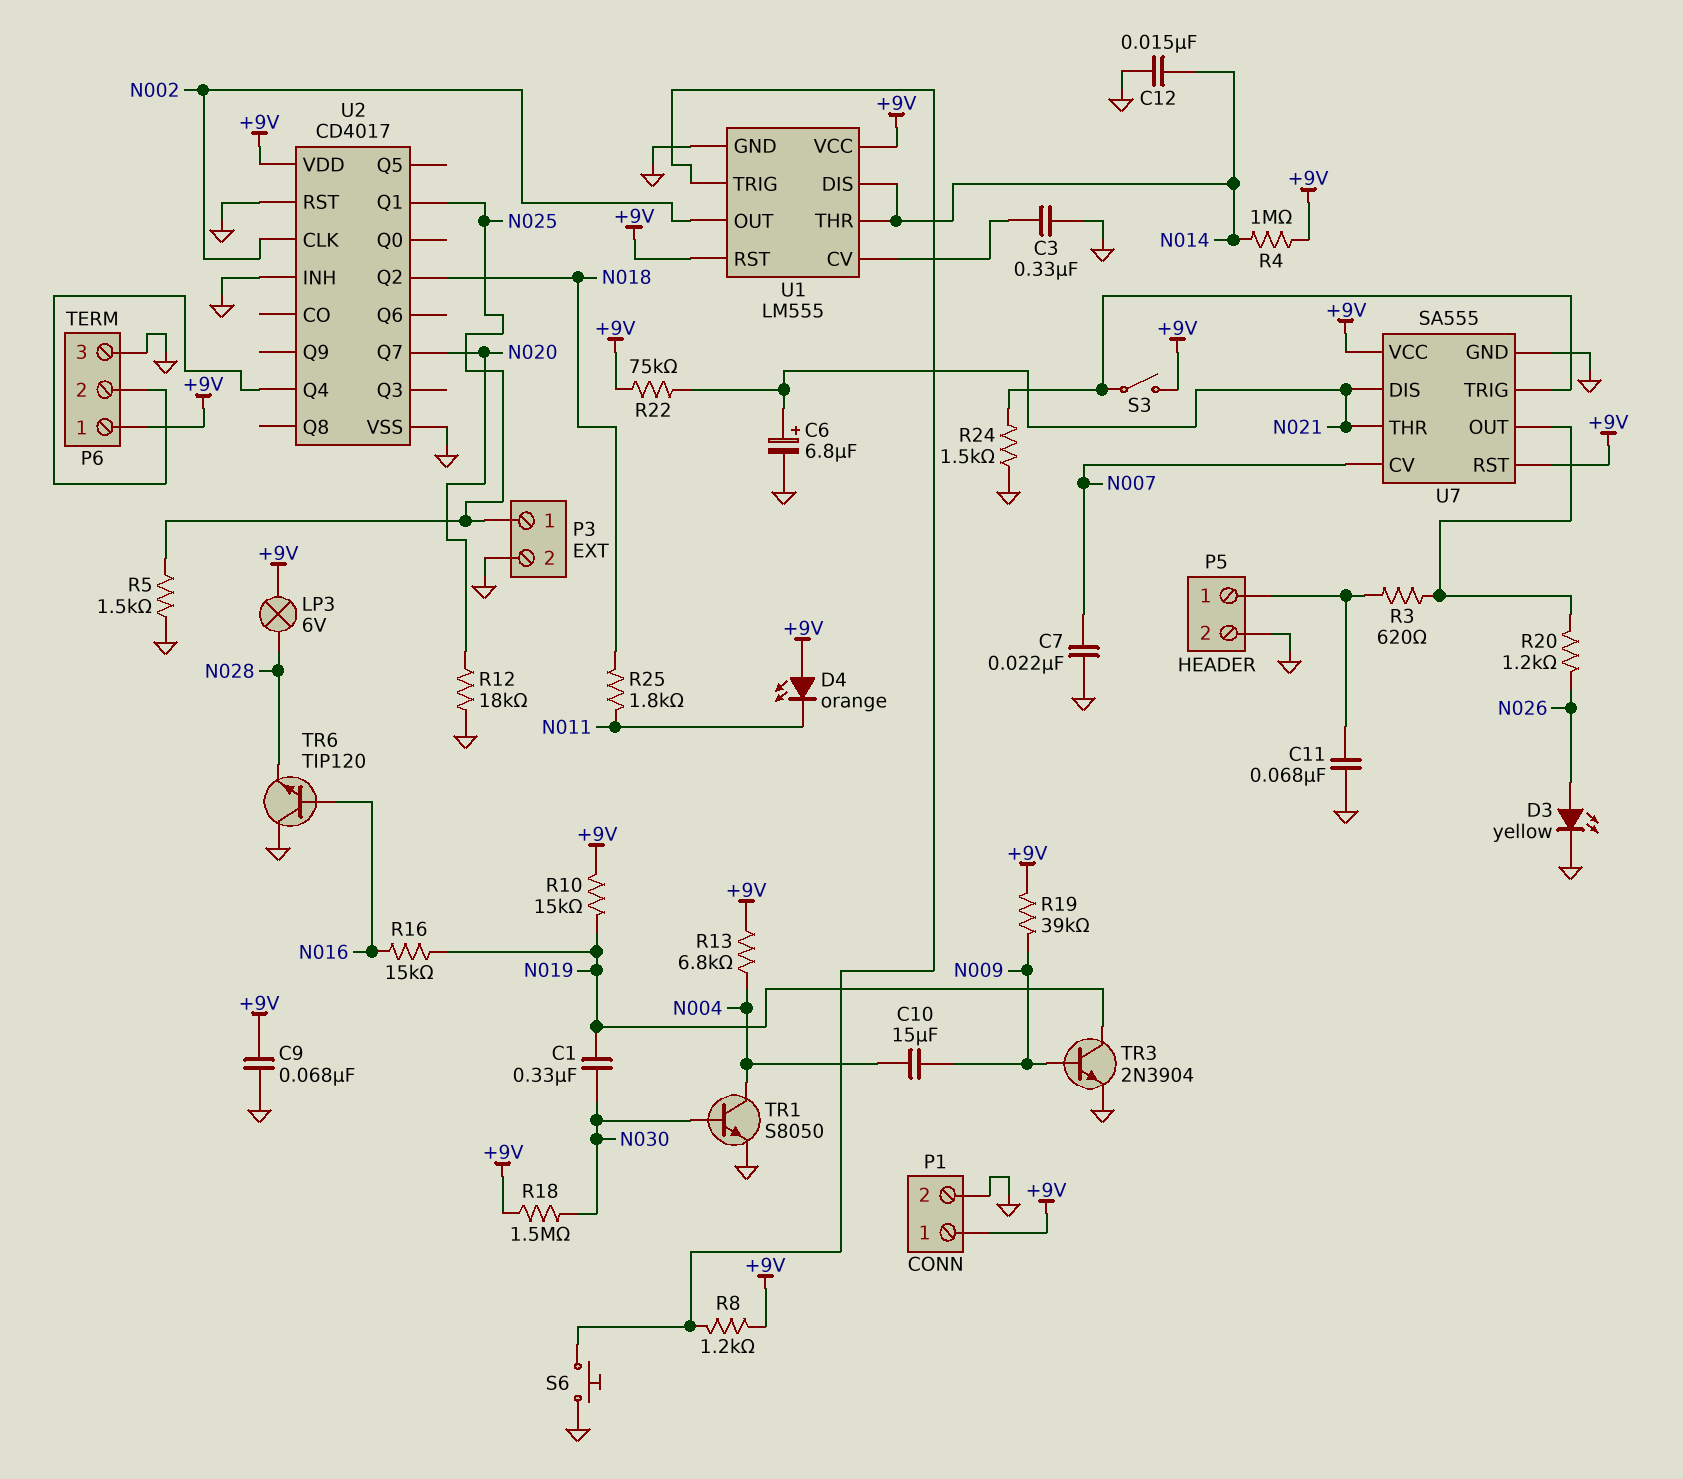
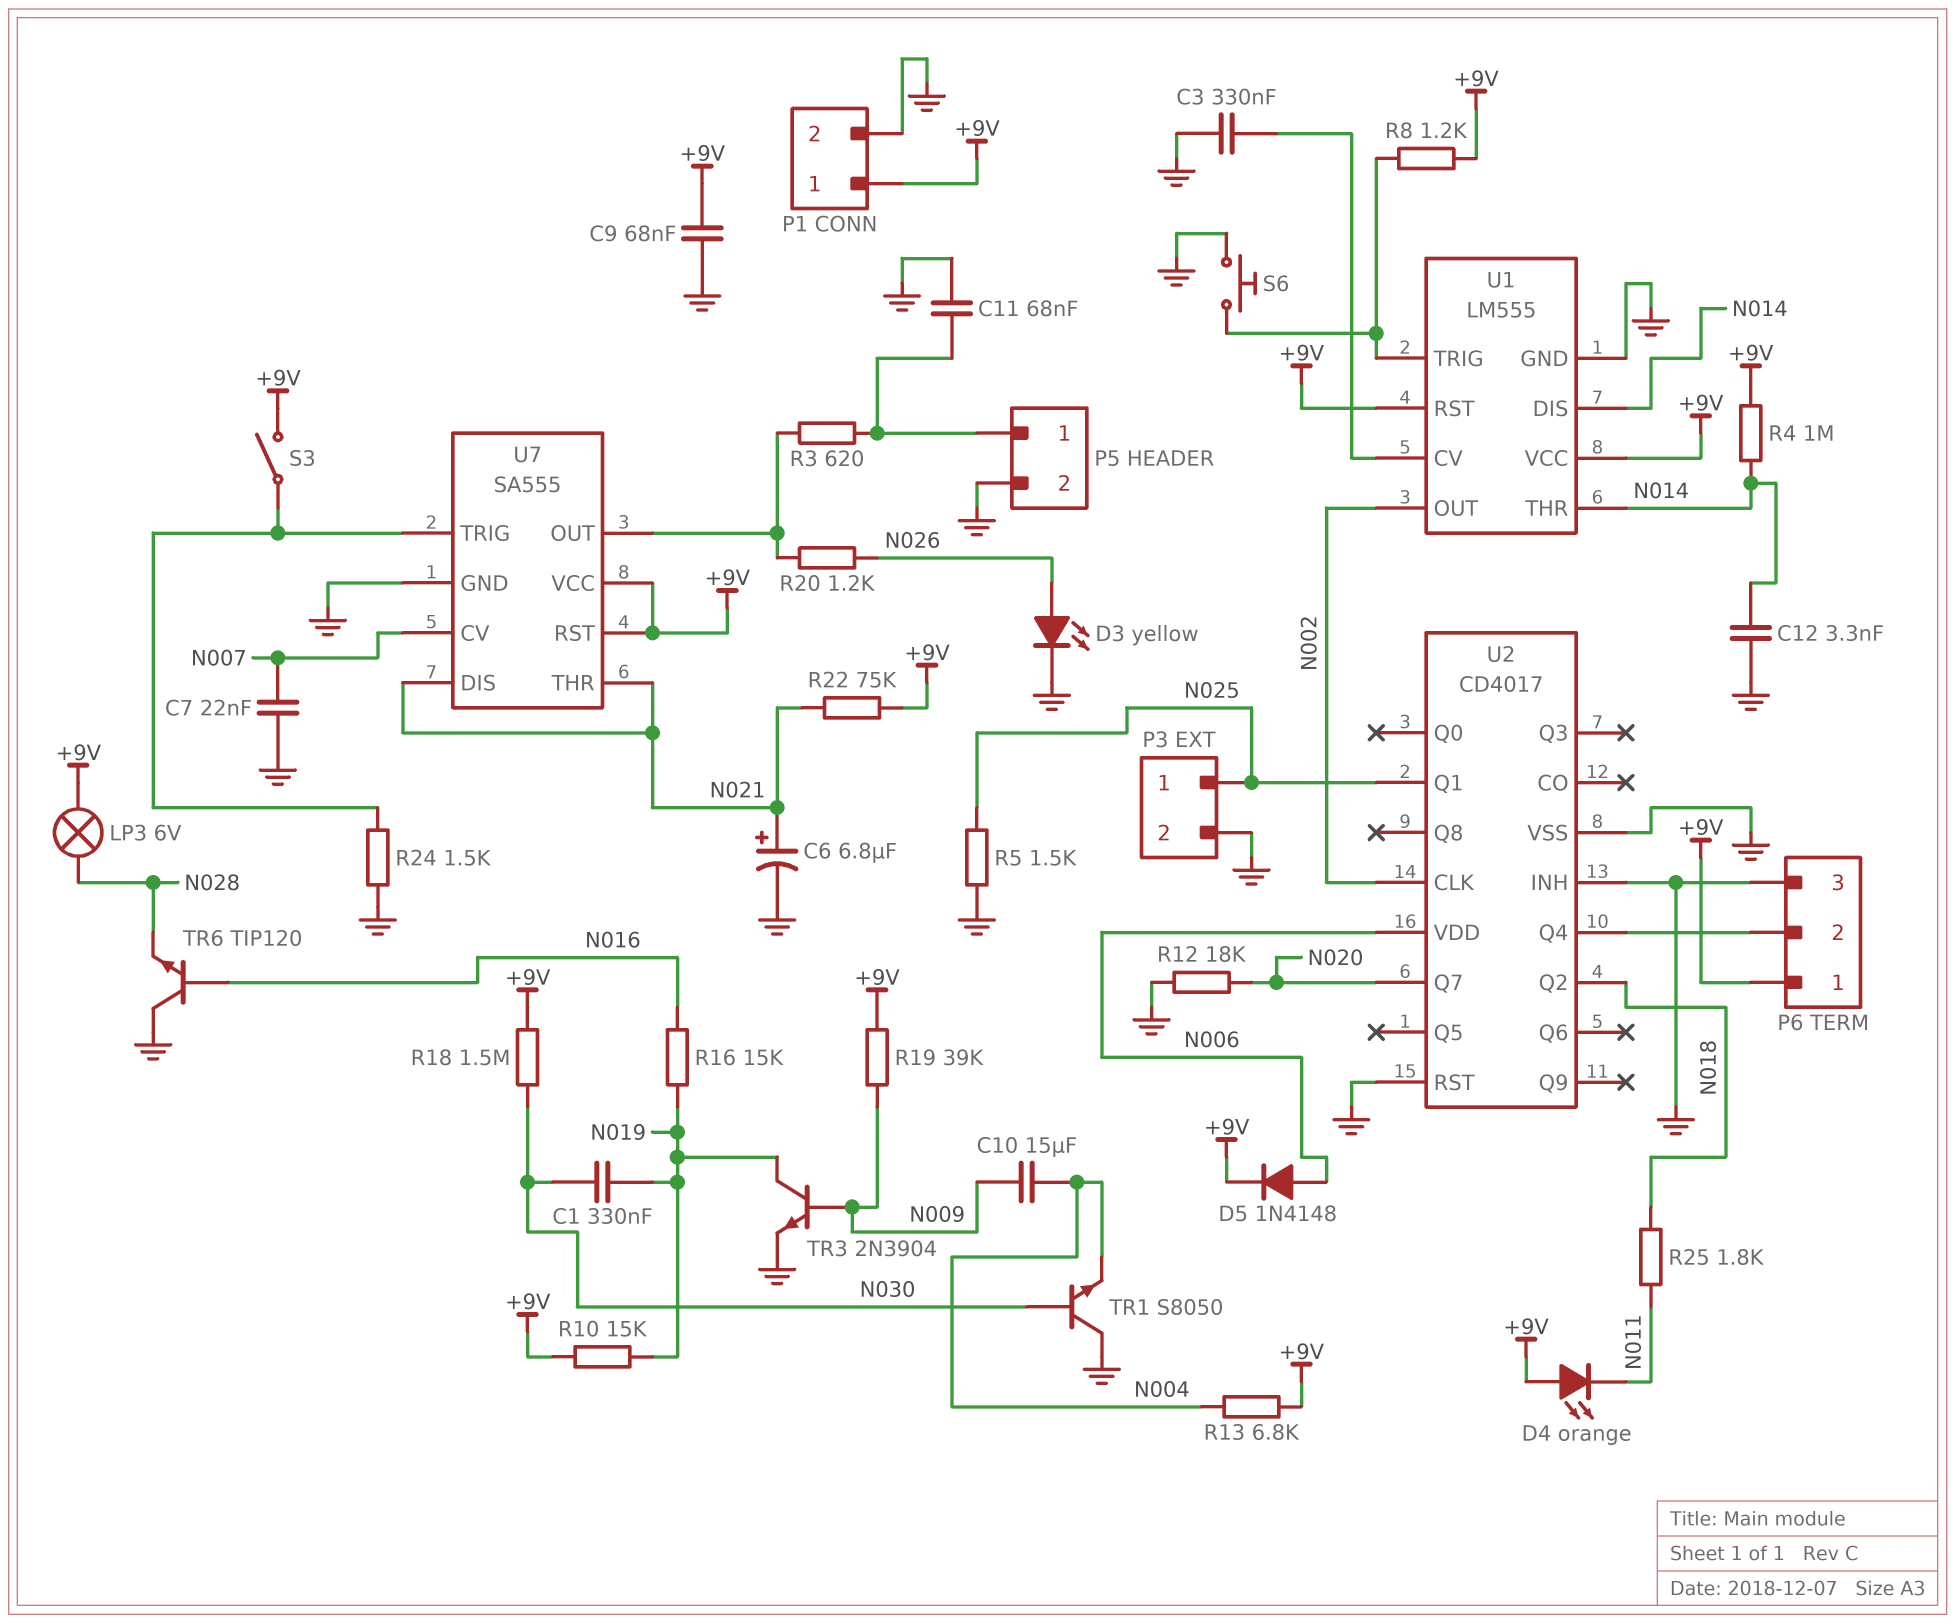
C12: 15nF (GND, N014) -> 3.3nF (GND, N014)
D5: none -> diode 1N4148 (A N006, K +9V)
TR1: NPN S8050 (B N030, C N004, E GND) -> NPN S8050 (B N030, C GND, E N004)
U2 pin VDD: +9V -> N006

